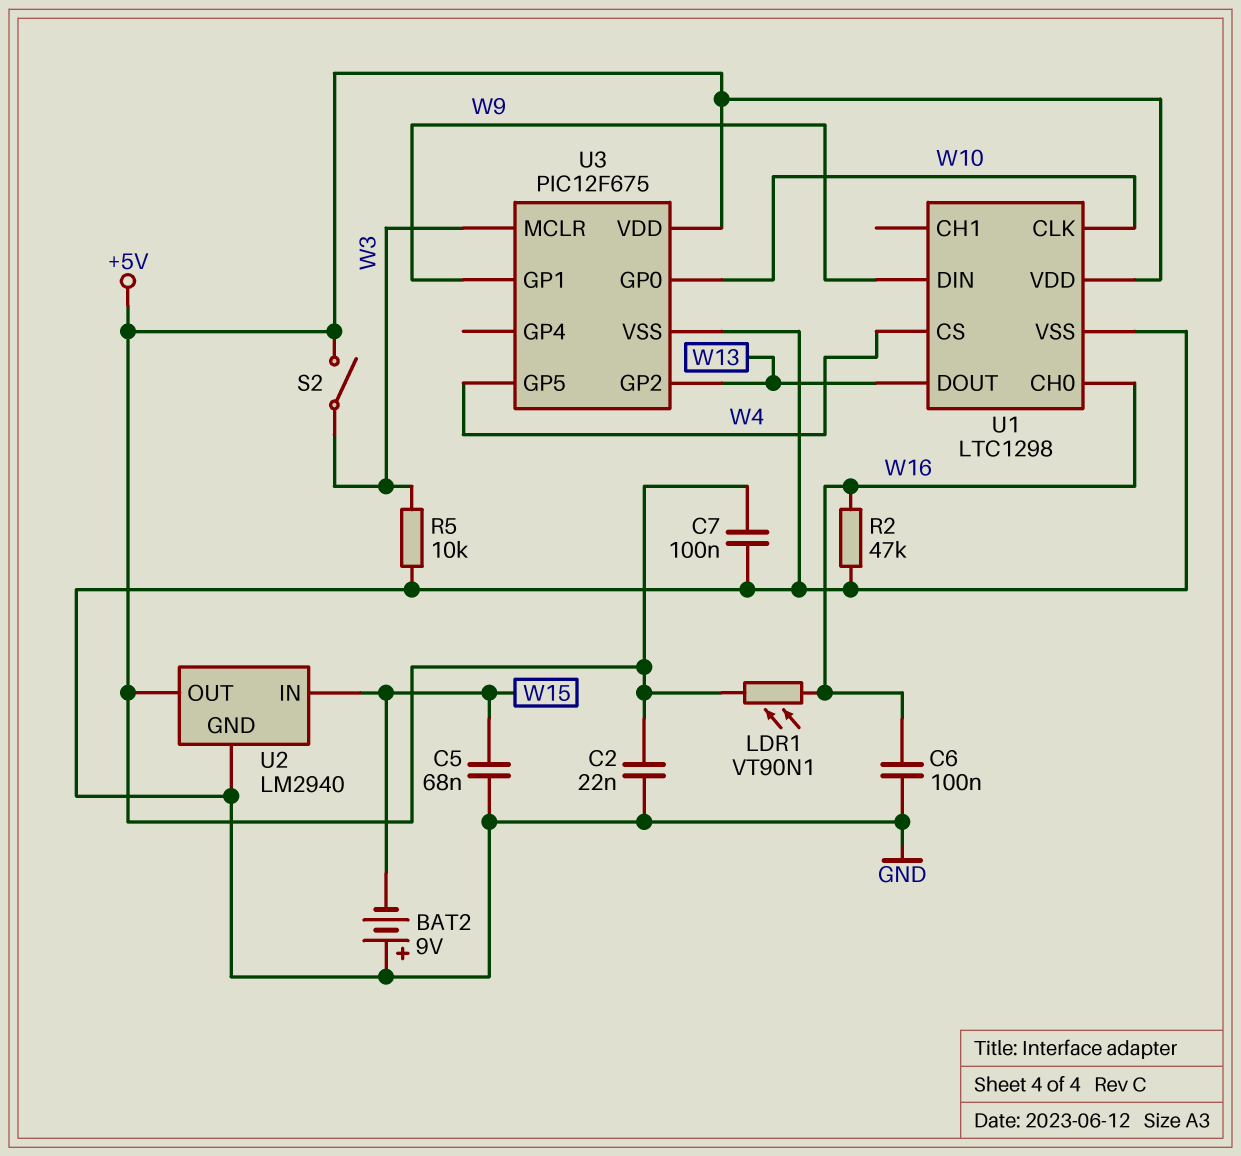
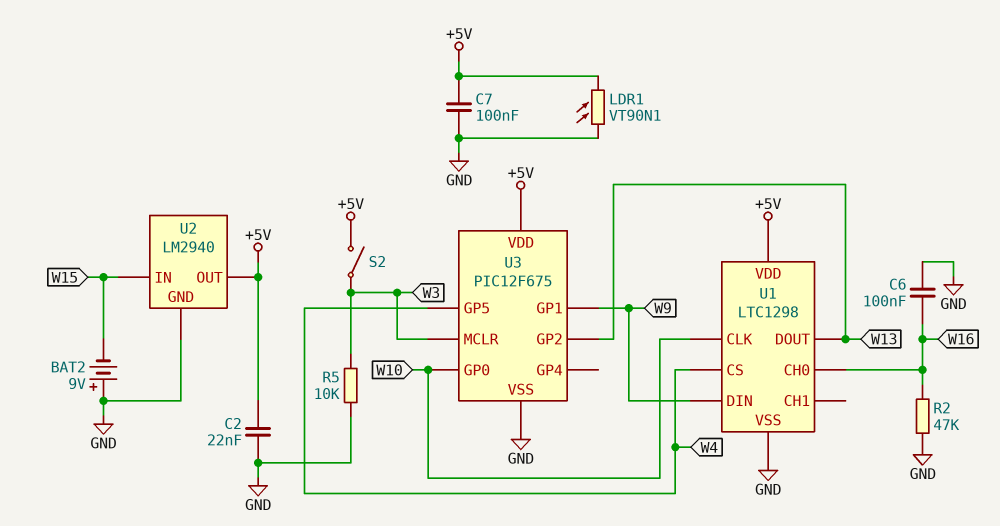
C5: 68nF (GND, W15) -> none
LDR1: VT90N1 (+5V, W16) -> VT90N1 (+5V, GND)

